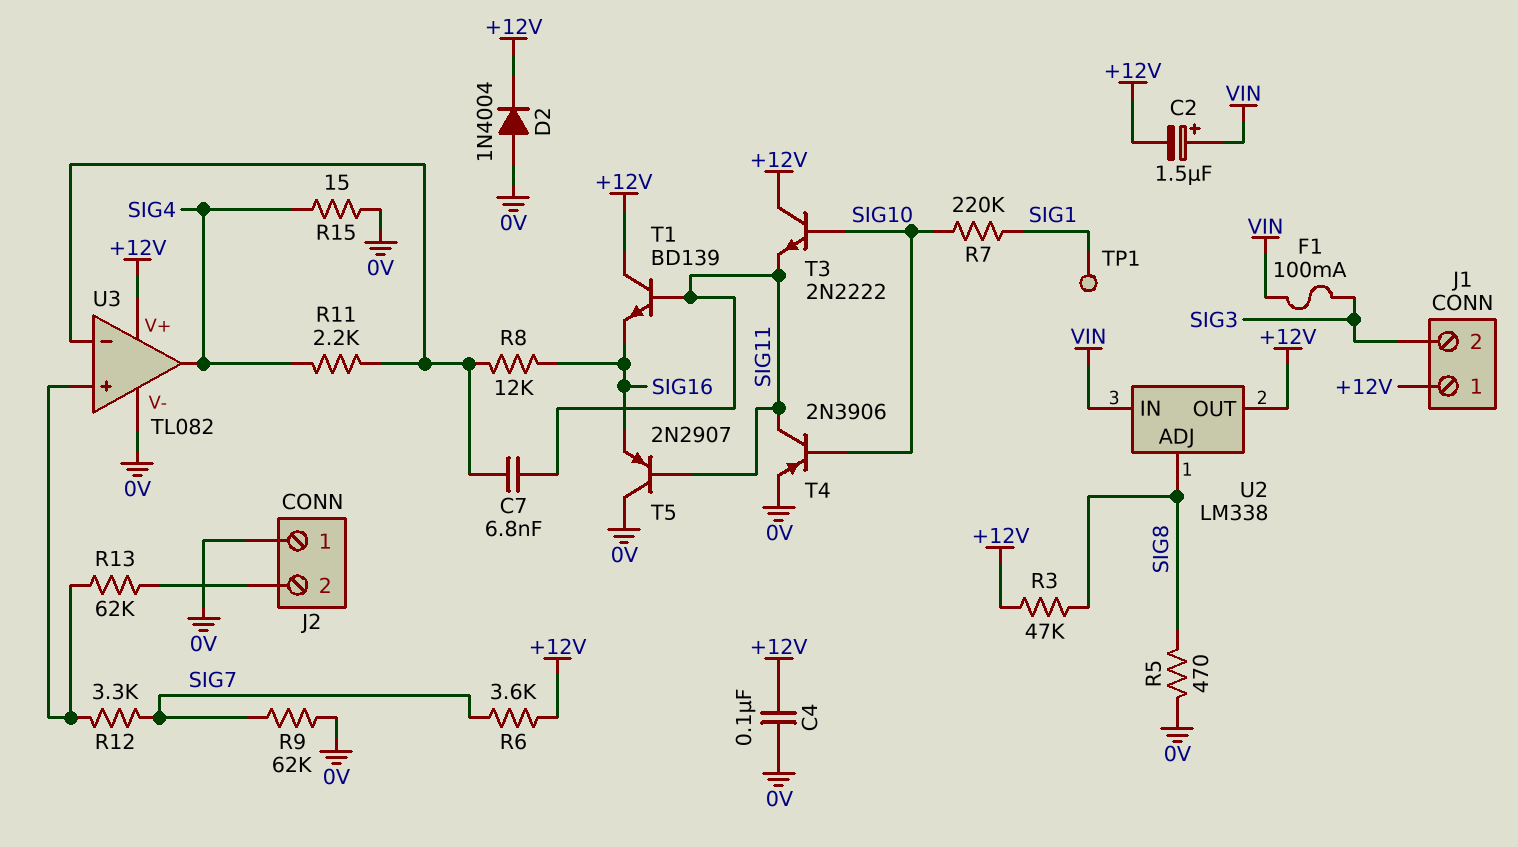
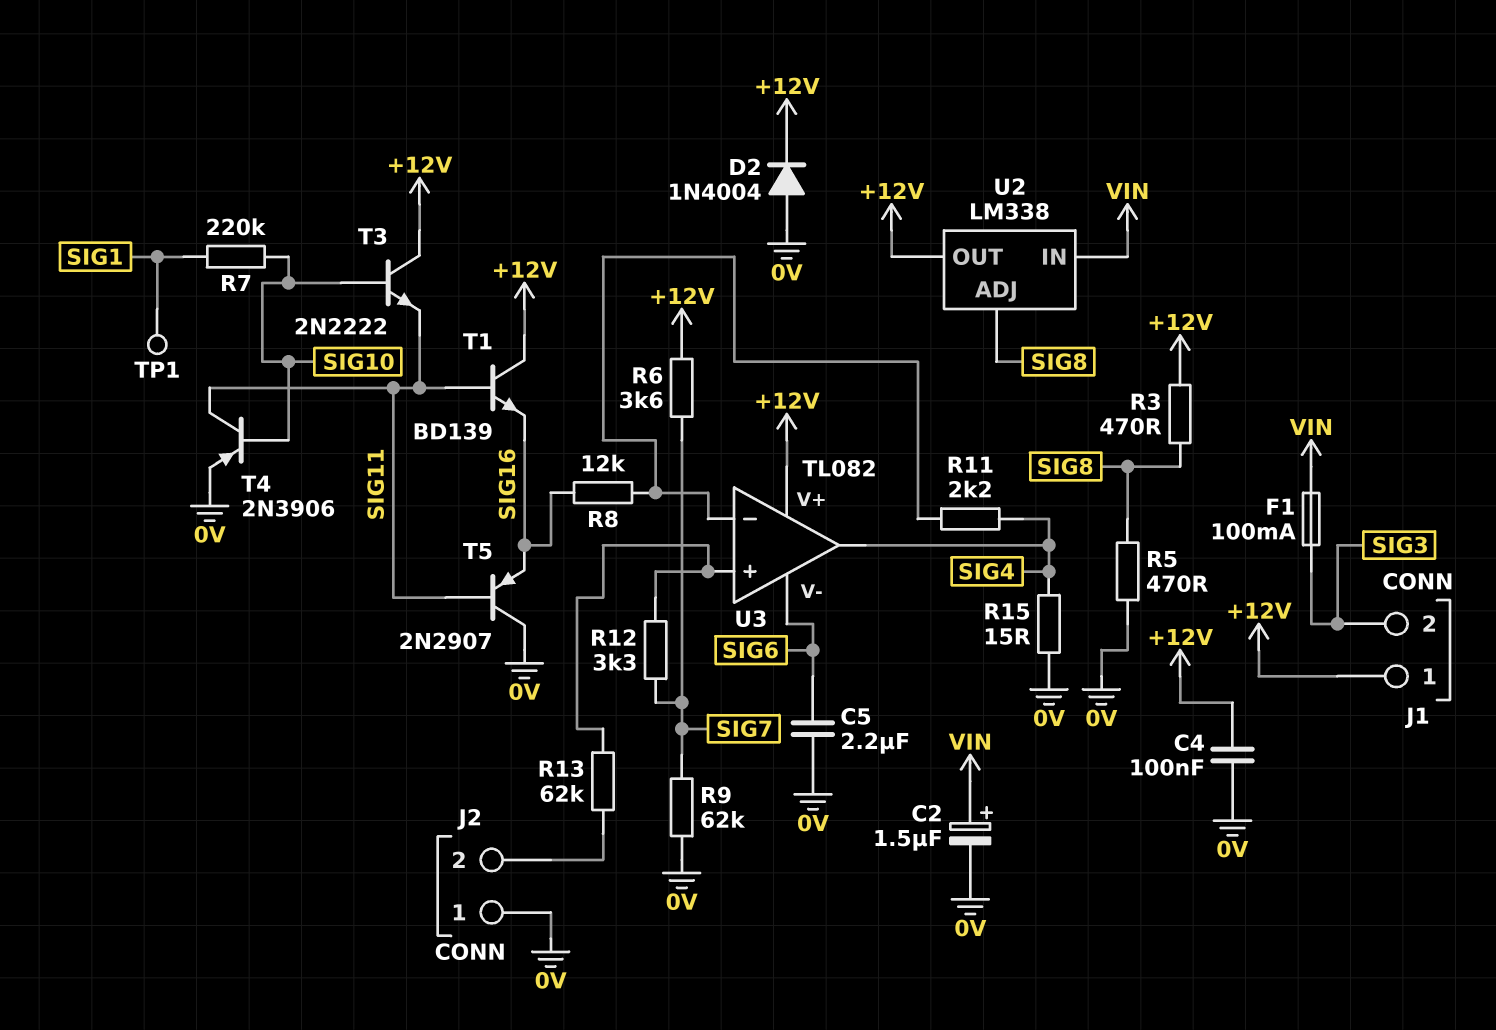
C2: 1.5uF (plus VIN, minus +12V) -> 1.5uF (plus VIN, minus 0V)
C5: none -> 2.2uF (0V, SIG6)
C7: 6.8nF (SIG11, U3/in-) -> none
R3: 47k (+12V, SIG8) -> 470 (+12V, SIG8)
U3 pin V-: 0V -> SIG6

